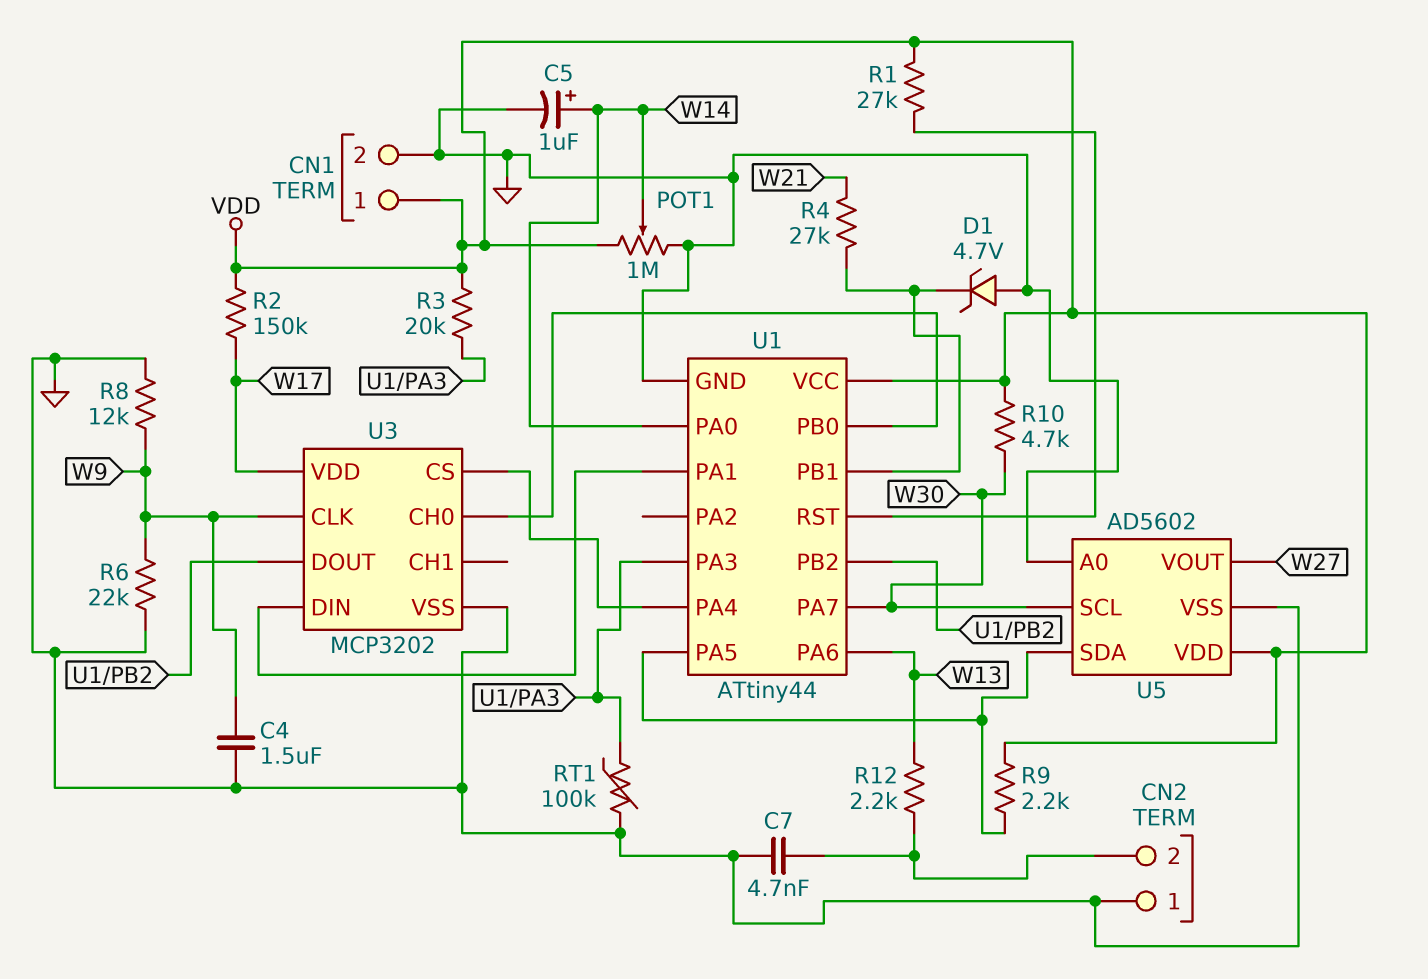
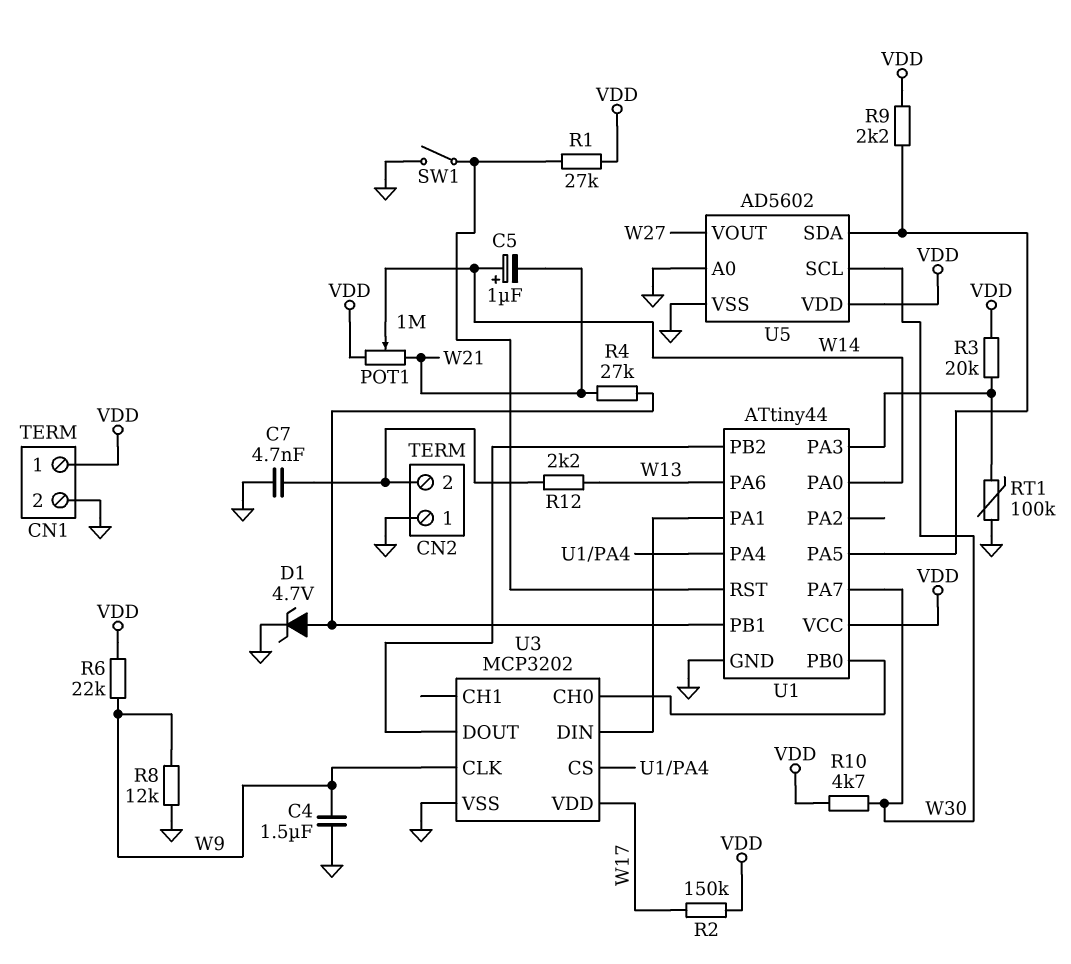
C5: 1uF (plus W14, minus GND) -> 1uF (plus W14, minus W21)
D1: zener 4.7V (A GND, K U1/PB1) -> zener 4.7V (A U1/PB1, K GND)
POT1: 1M (GND, VDD, wiper W14) -> 1M (VDD, W21, wiper W14)
R6: 22k (GND, W9) -> 22k (VDD, W9)
SW1: none -> switch (GND, U1/RST)

